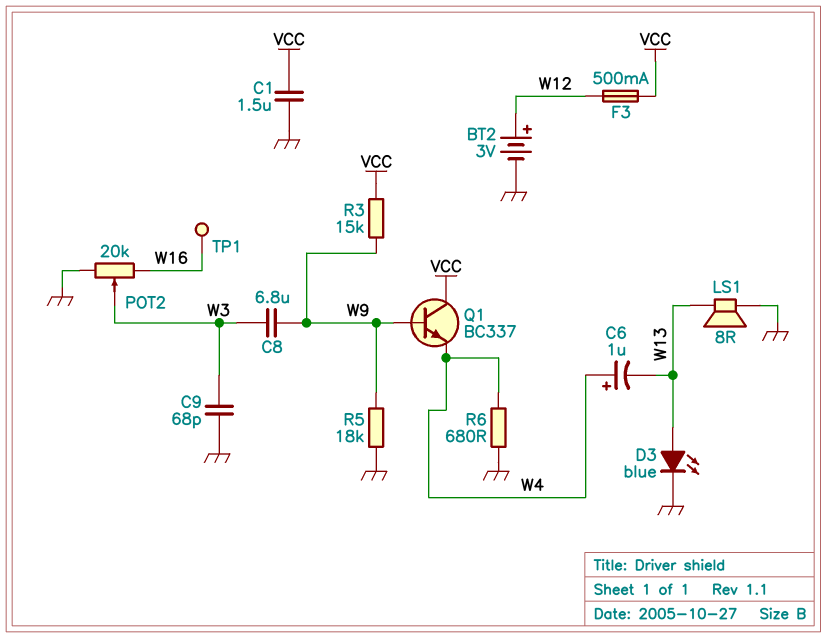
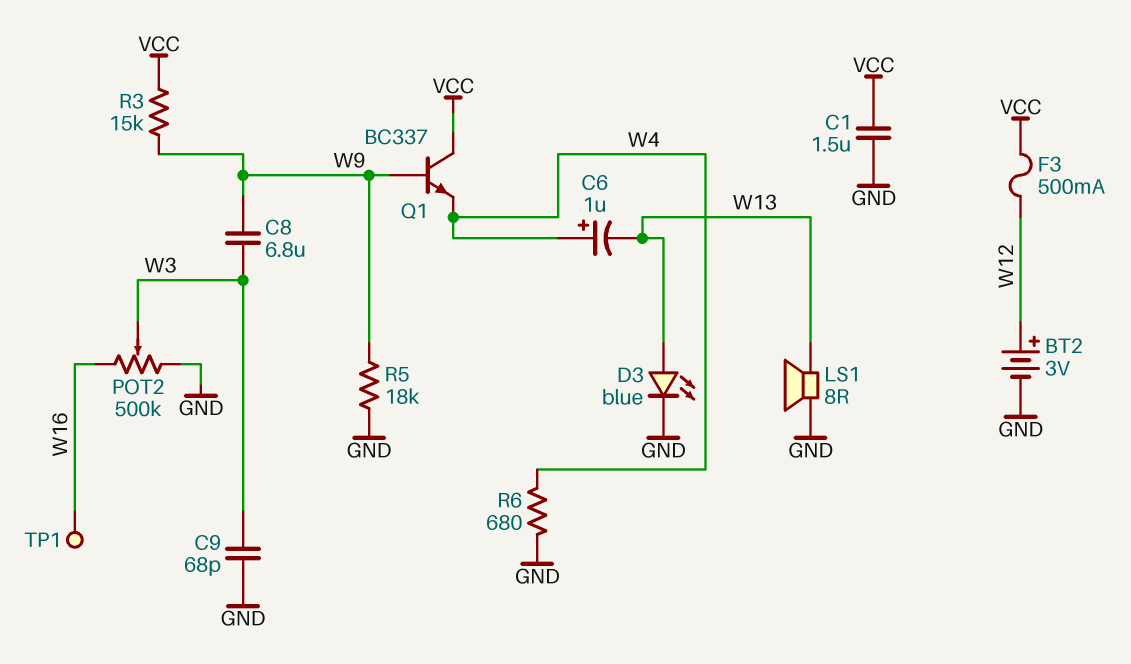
POT2: 20k (GND, W16, wiper W3) -> 500k (GND, W16, wiper W3)

